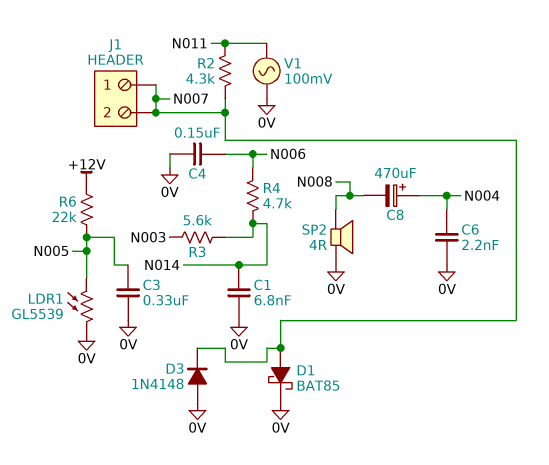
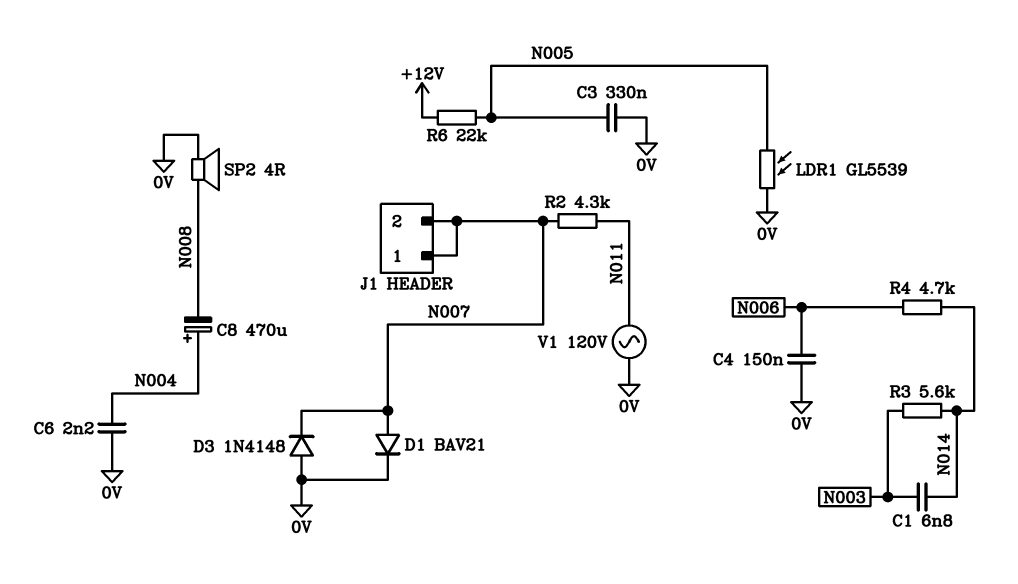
C1: 6.8nF (0V, N014) -> 6.8nF (N003, N014)
D1: schottky BAT85 (A N007, K 0V) -> diode BAV21 (A N007, K 0V)
V1: AC 100mV (0V, N011) -> AC 120V (0V, N011)

